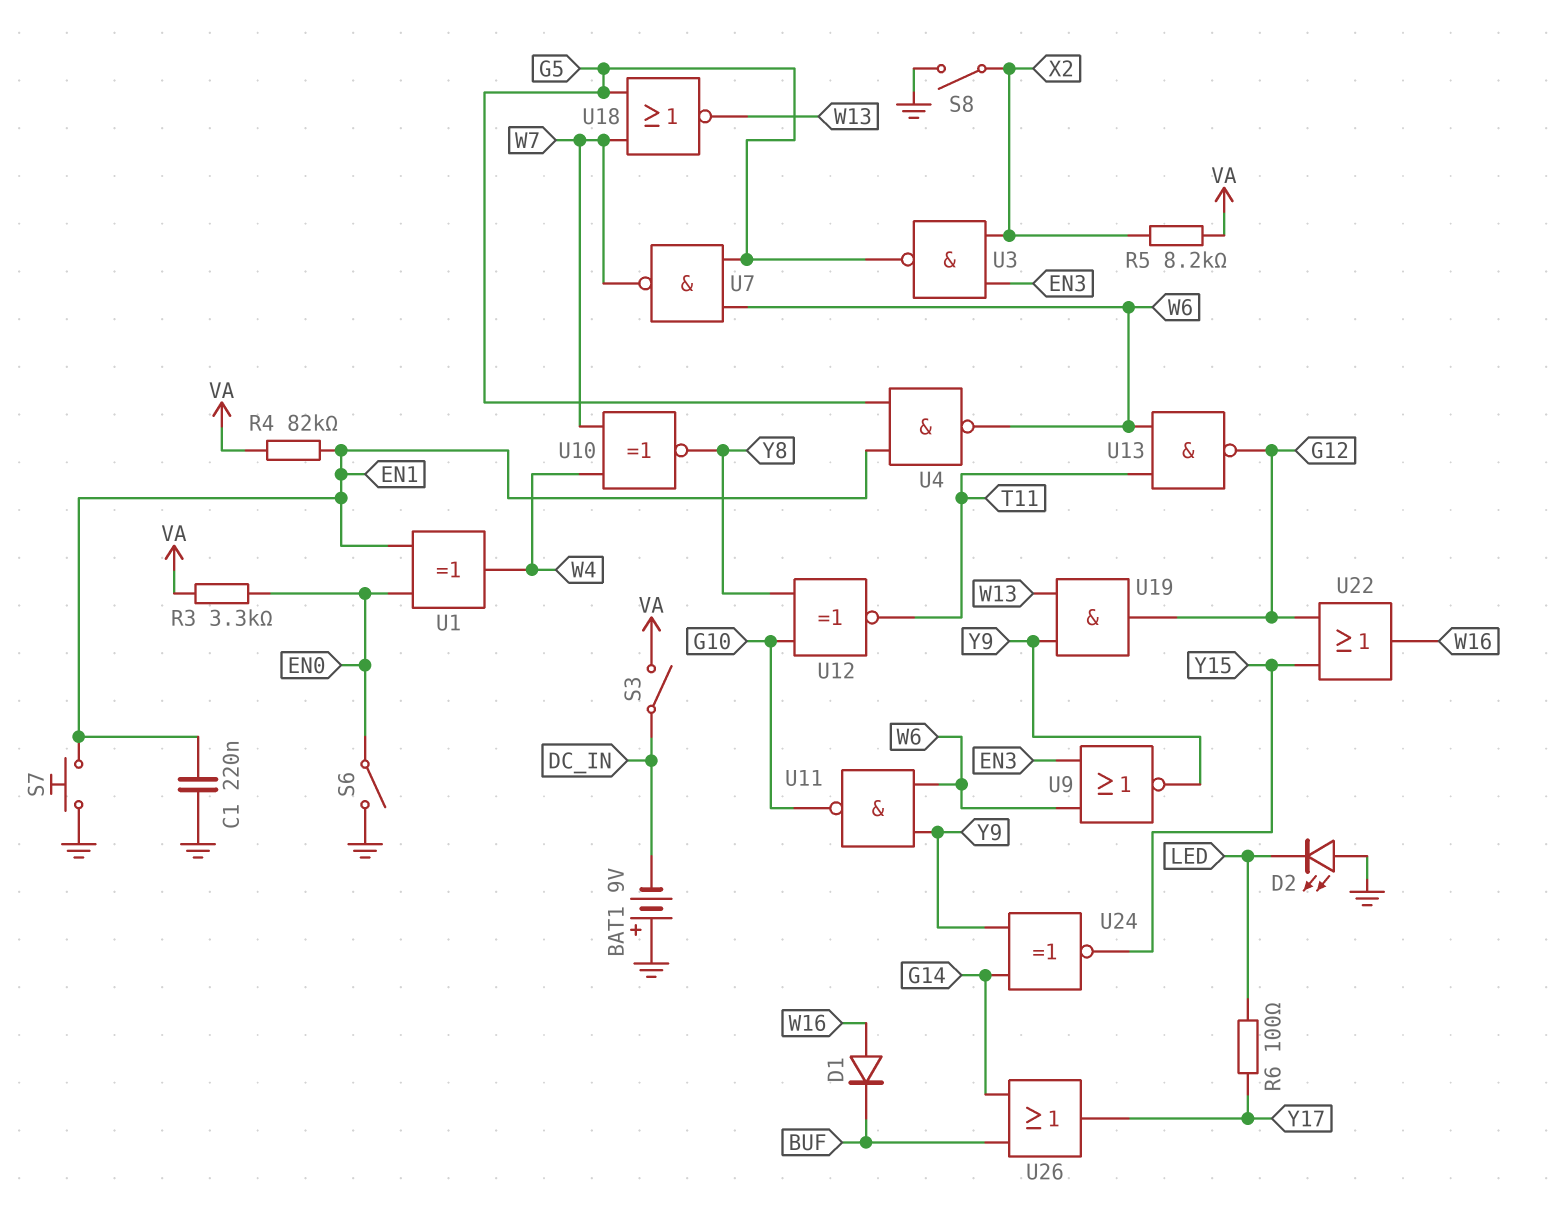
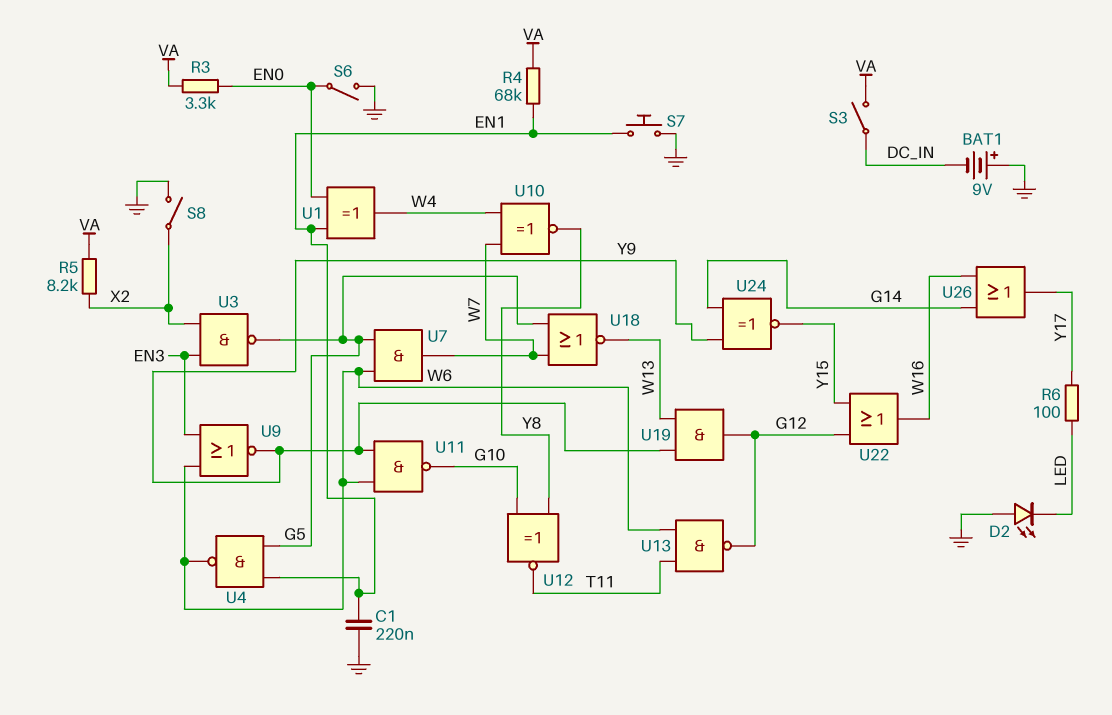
D1: diode (A W16, K BUF) -> none
R4: 82k (EN1, VA) -> 68k (EN1, VA)
U7: NAND (in G5, in W6, out W7) -> AND (in G5, in W6, out W7)
U26: OR (in BUF, in G14, out Y17) -> OR (in G14, in W16, out Y17)

